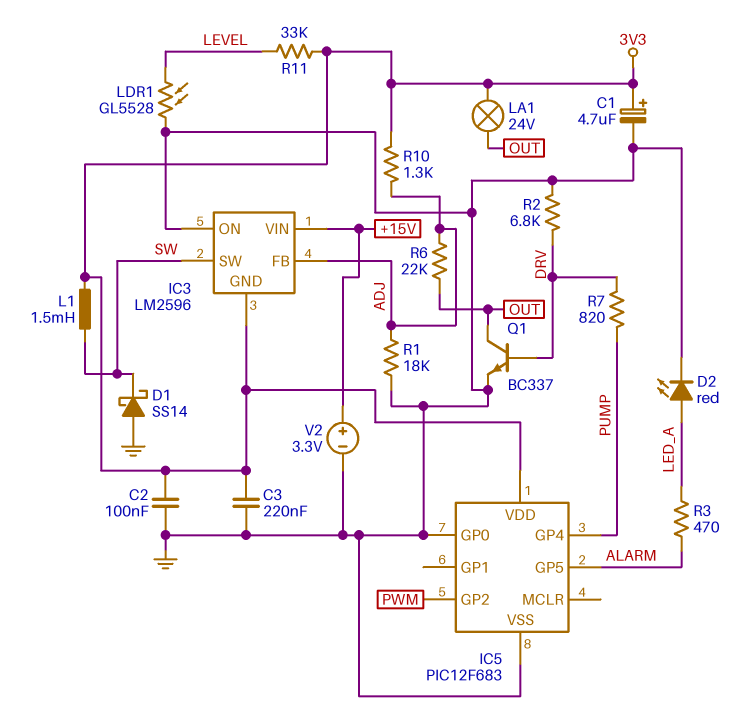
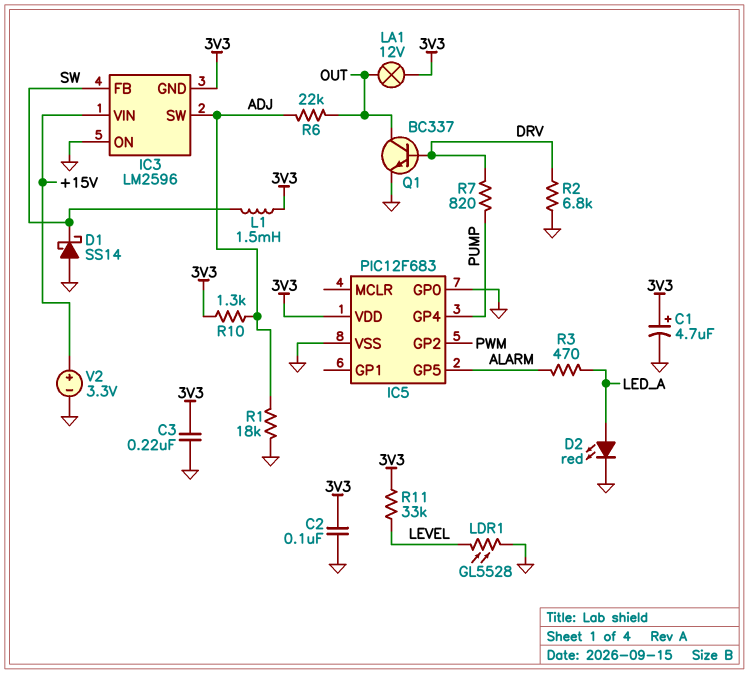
IC3 pin FB: ADJ -> SW
IC3 pin SW: SW -> ADJ
LA1: lamp 24V (3V3, OUT) -> lamp 12V (3V3, OUT)

